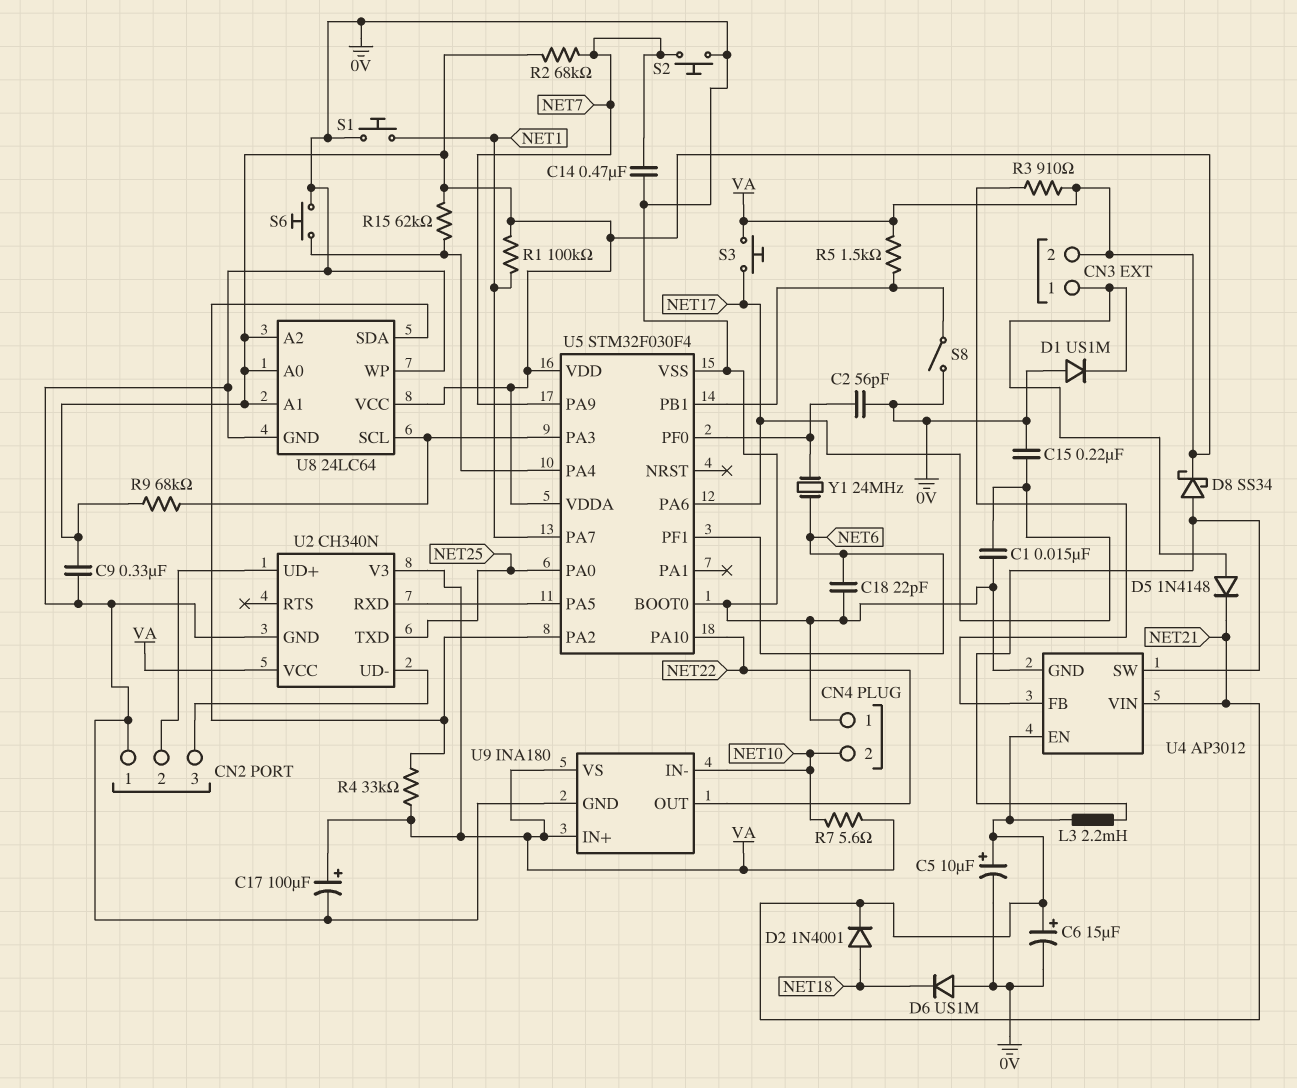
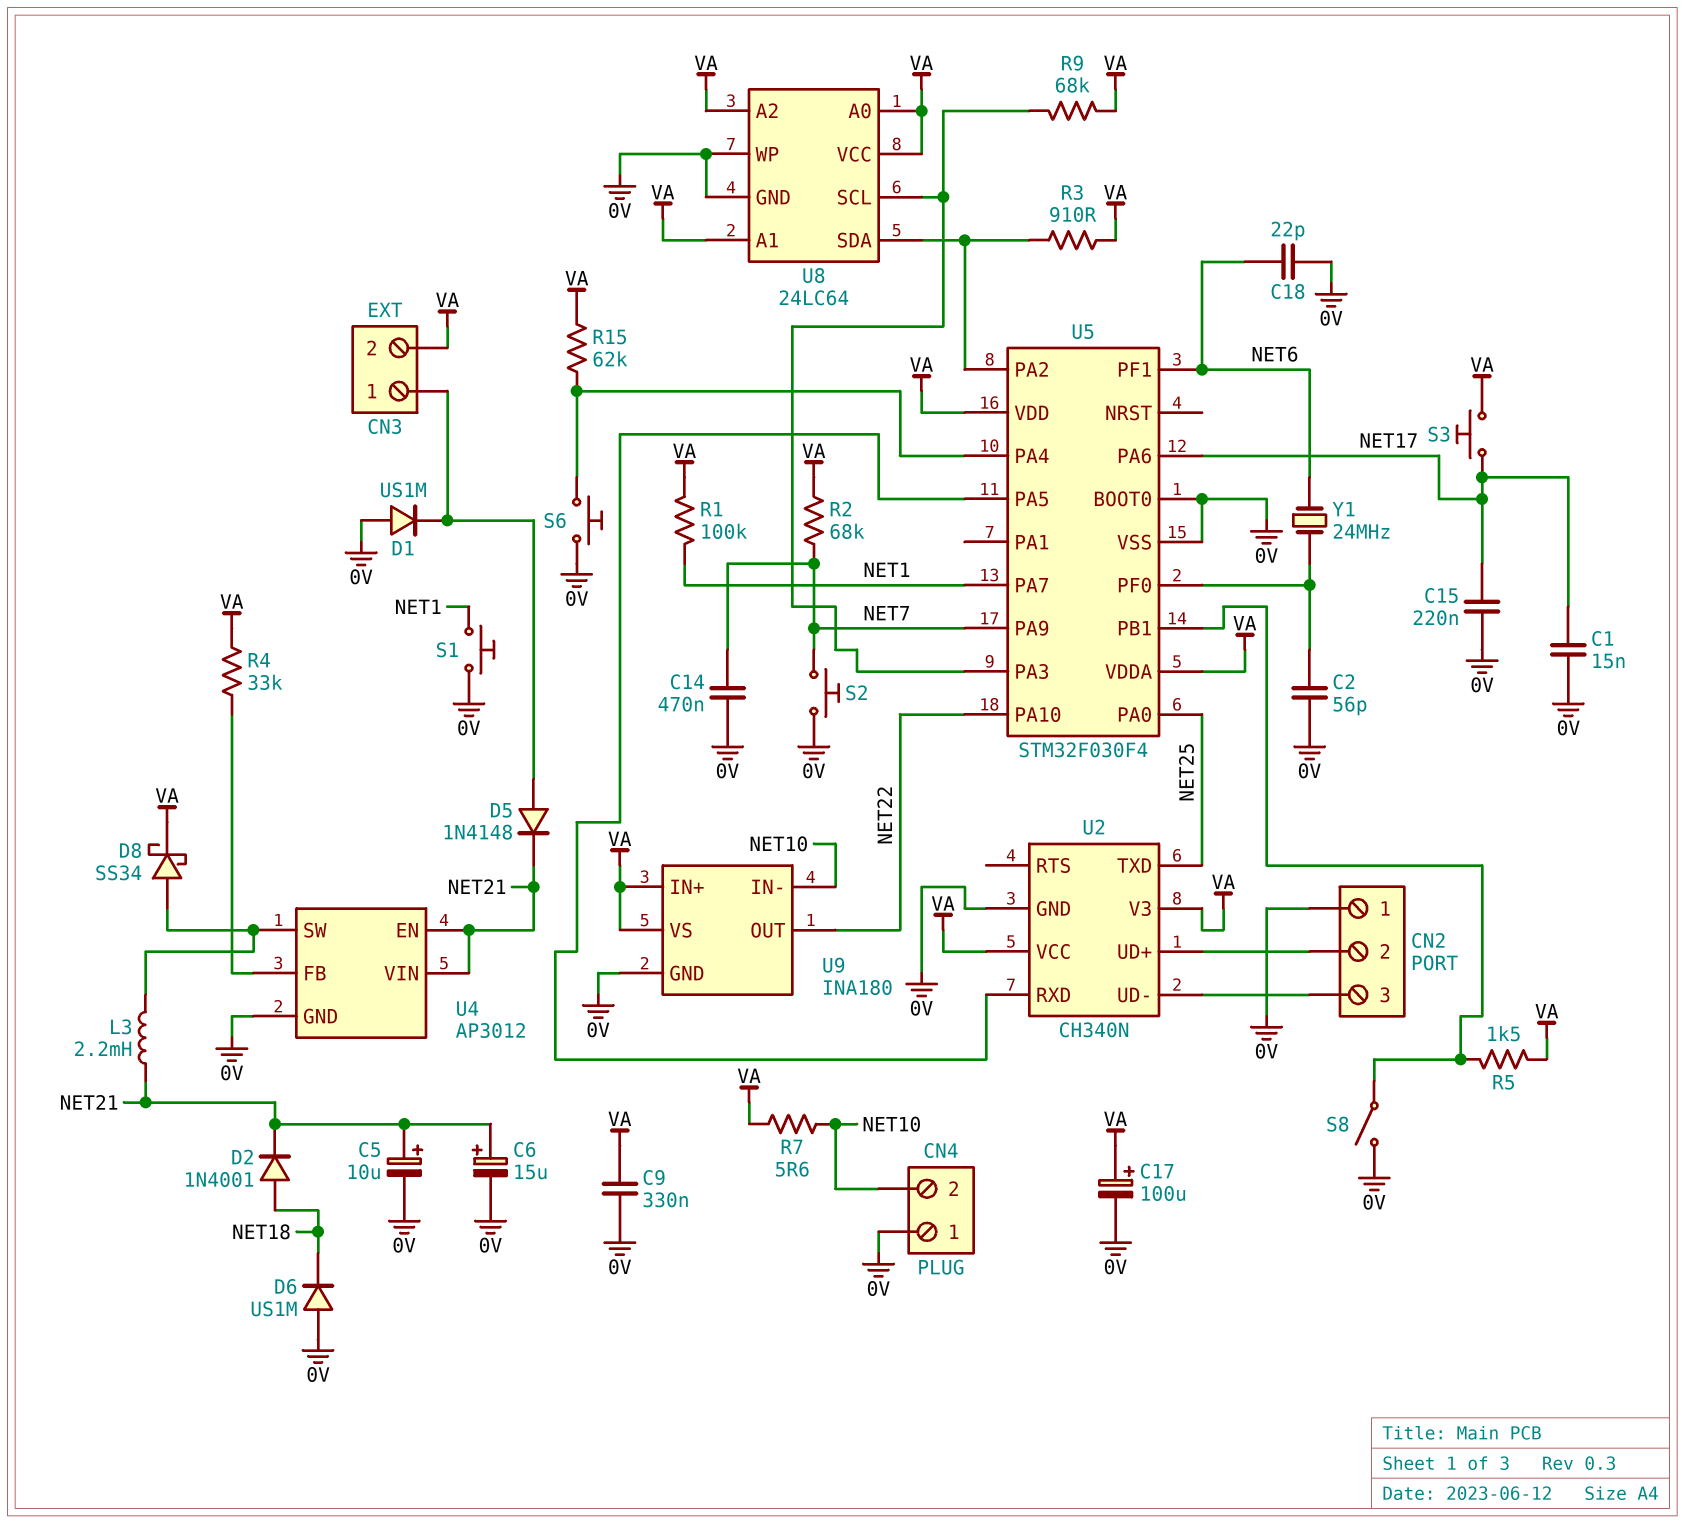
R3: 910 (U4/FB, VA) -> 910 (U5/PA2, VA)
R4: 33k (U5/PA2, VA) -> 33k (U4/FB, VA)

